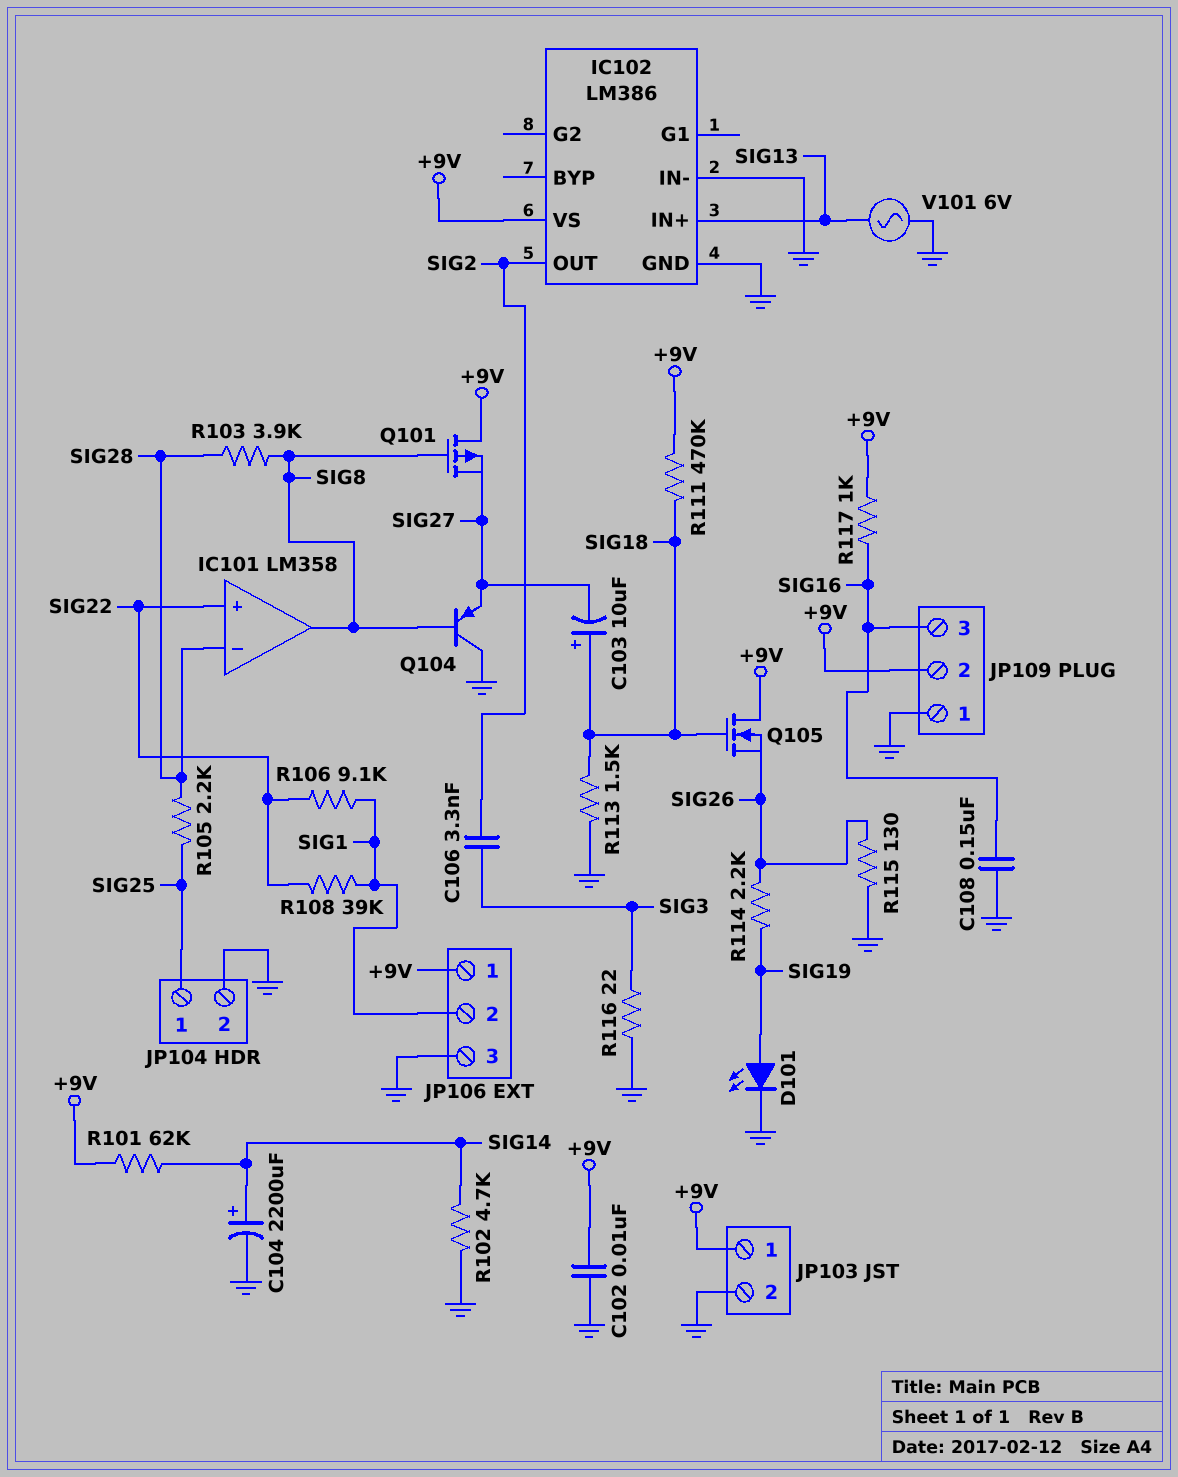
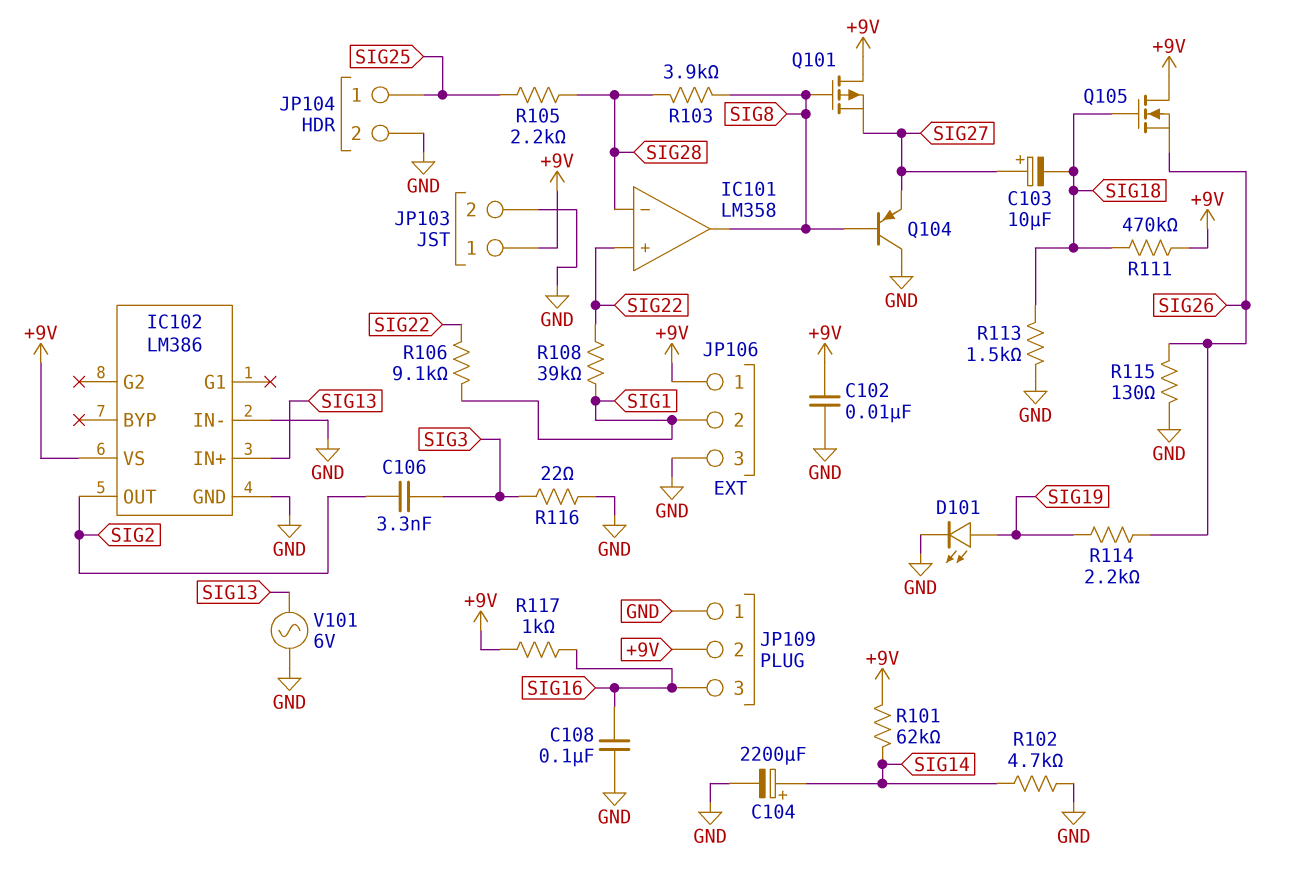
C103: 10uF (plus SIG18, minus SIG27) -> 10uF (plus SIG27, minus SIG18)
C108: 150nF (GND, SIG16) -> 100nF (GND, SIG16)

